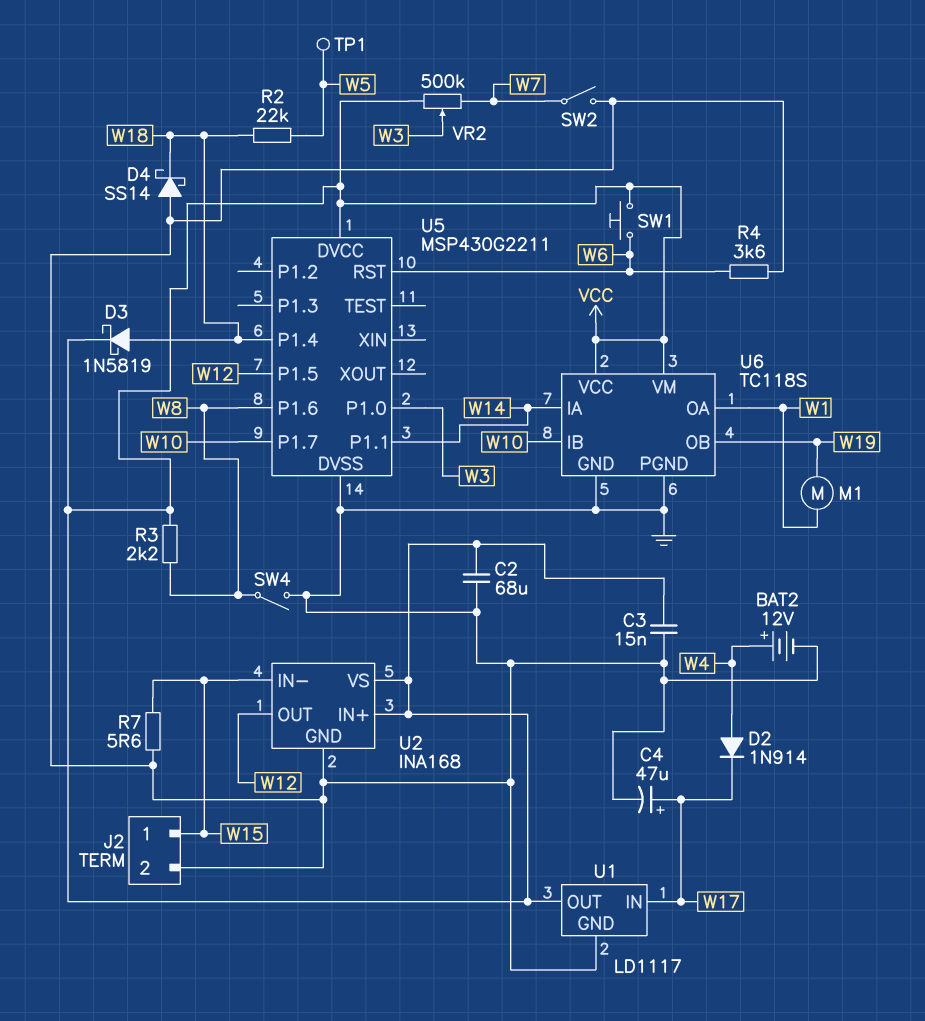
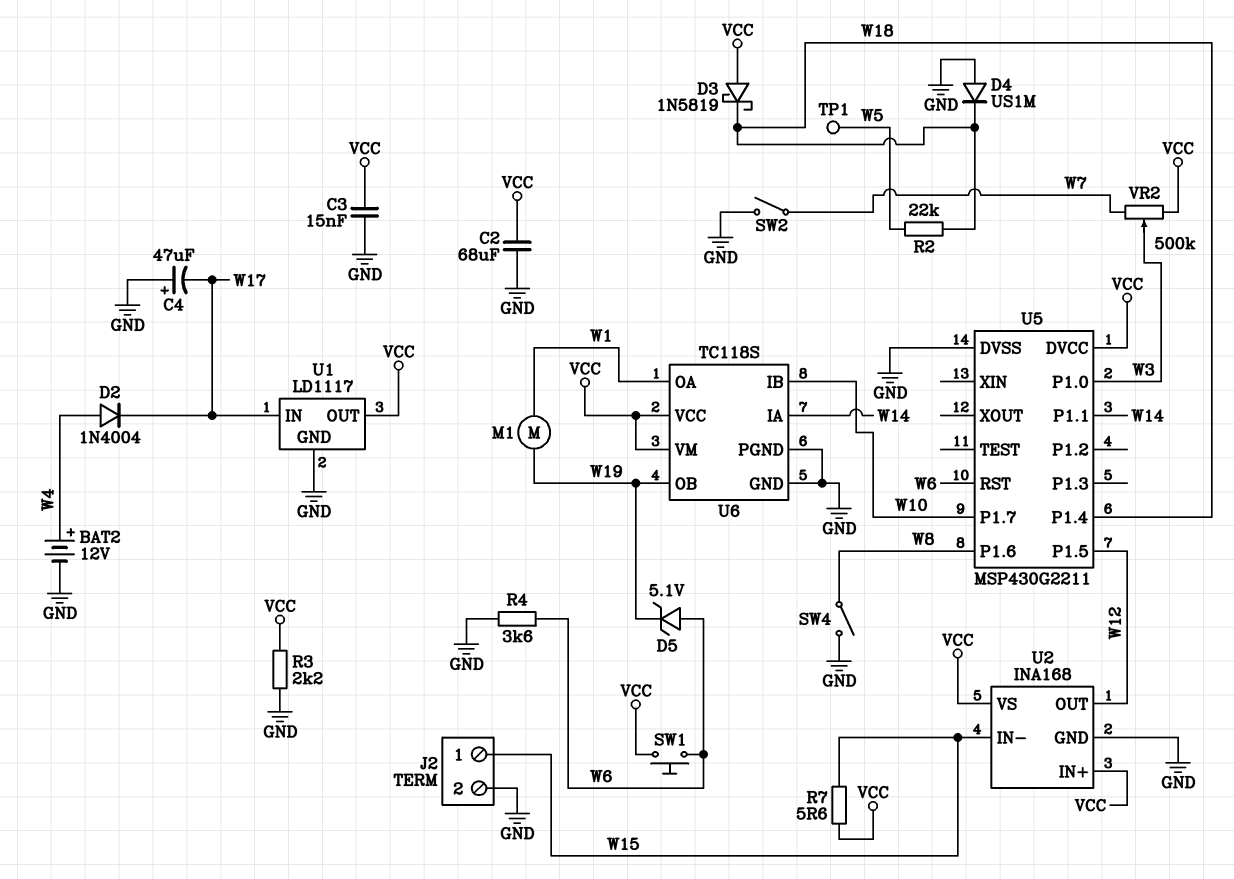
C4: 47uF (plus W17, minus GND) -> 47uF (plus GND, minus W17)
D2: diode 1N914 (A W4, K W17) -> diode 1N4004 (A W4, K W17)
D3: schottky 1N5819 (A W18, K VCC) -> schottky 1N5819 (A VCC, K W18)
D4: schottky SS14 (A GND, K W18) -> diode US1M (A GND, K W18)
D5: none -> zener 5.1V (A W6, K W19)
R3: 2.2k (VCC, W8) -> 2.2k (GND, VCC)
R7: 5.6 (GND, W15) -> 5.6 (VCC, W15)

